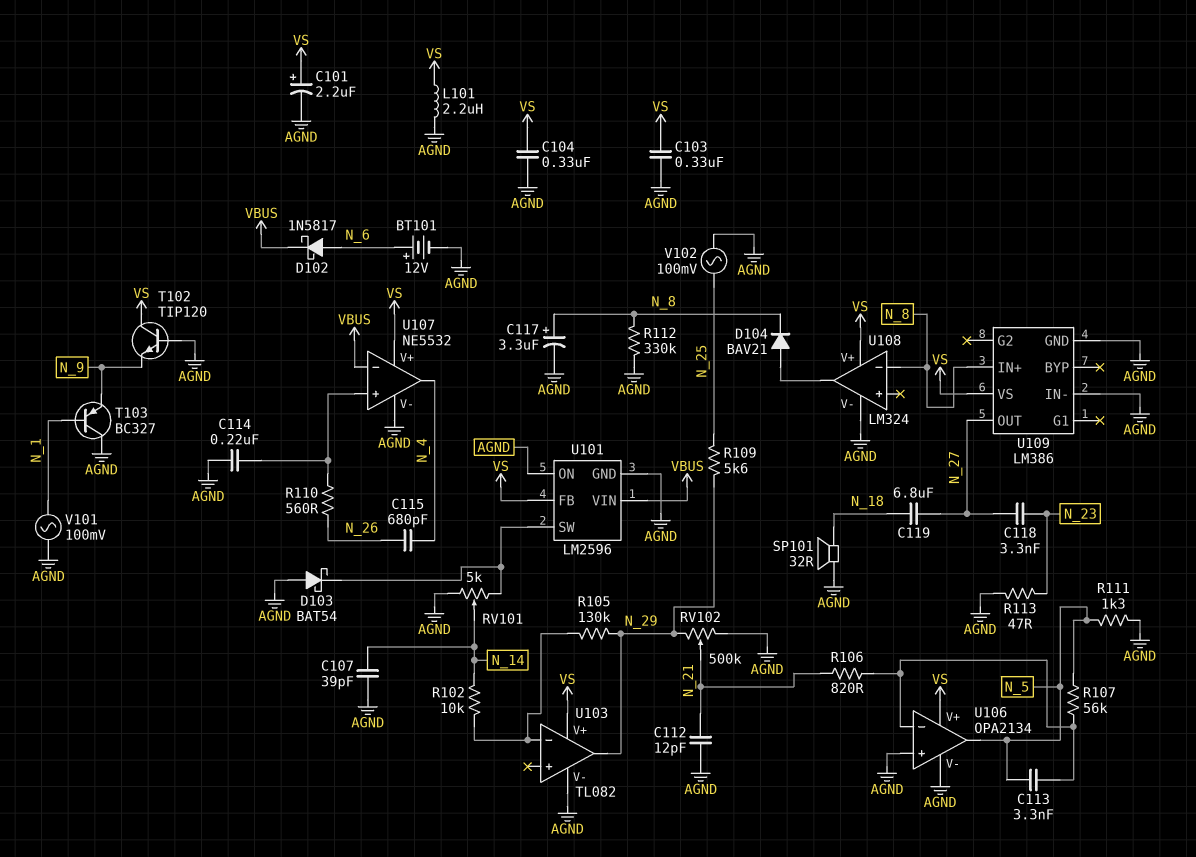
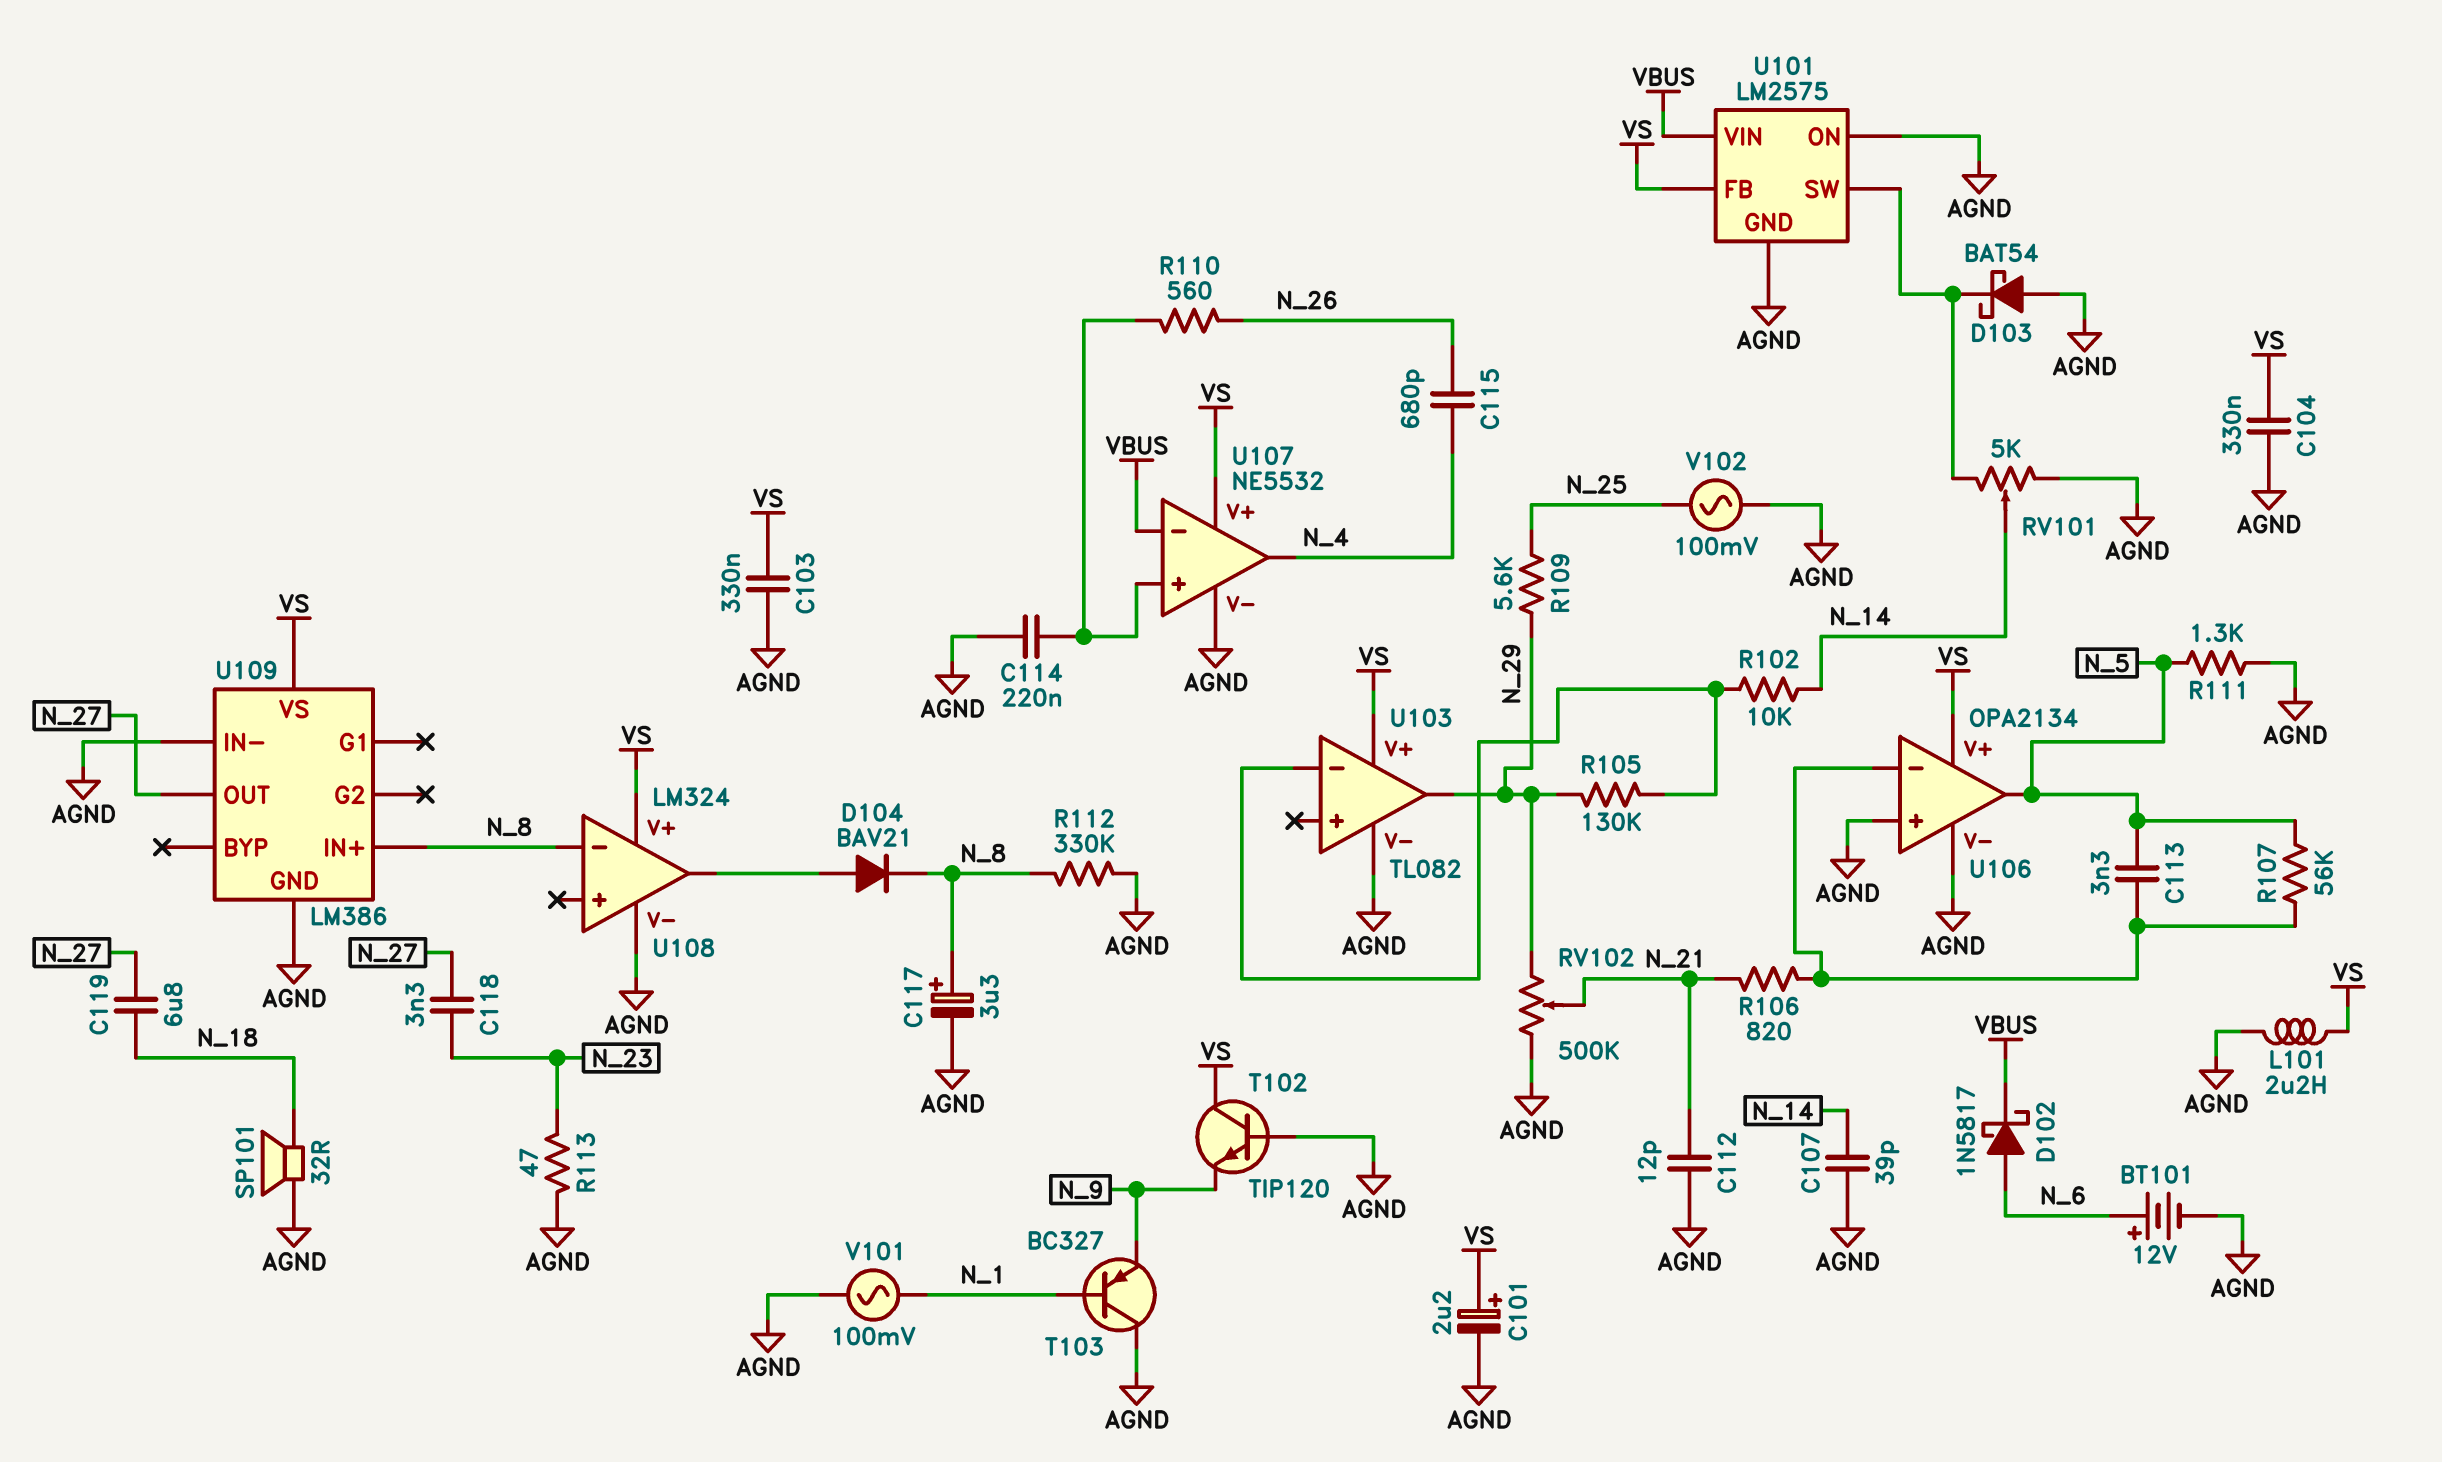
U101: LM2596 -> LM2575

